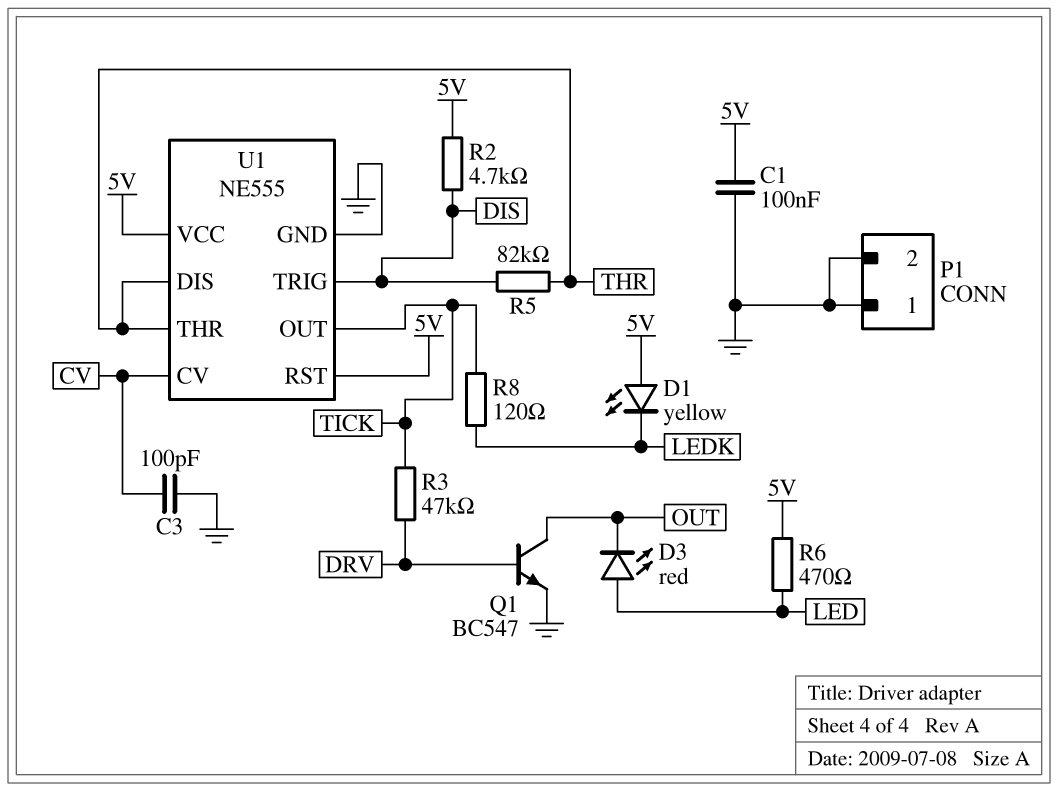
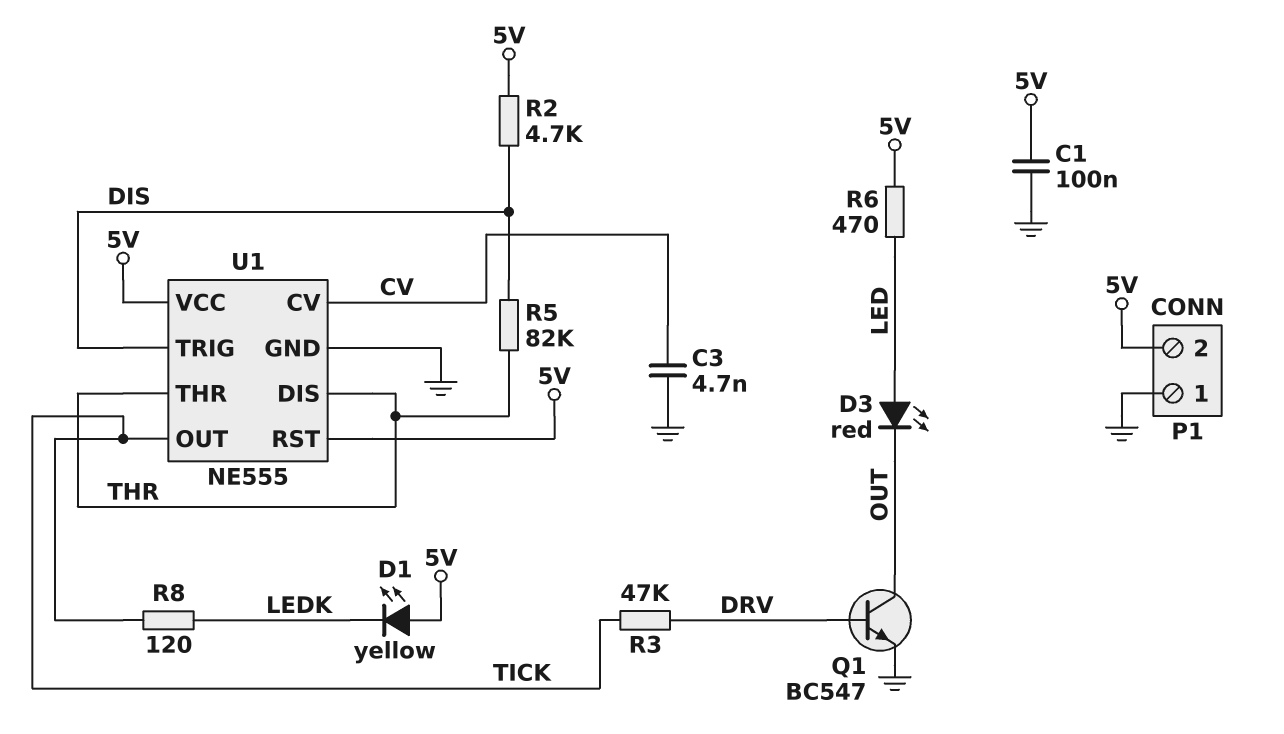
C3: 100pF (CV, GND) -> 4.7nF (CV, GND)
P1 pin 2: GND -> 5V

